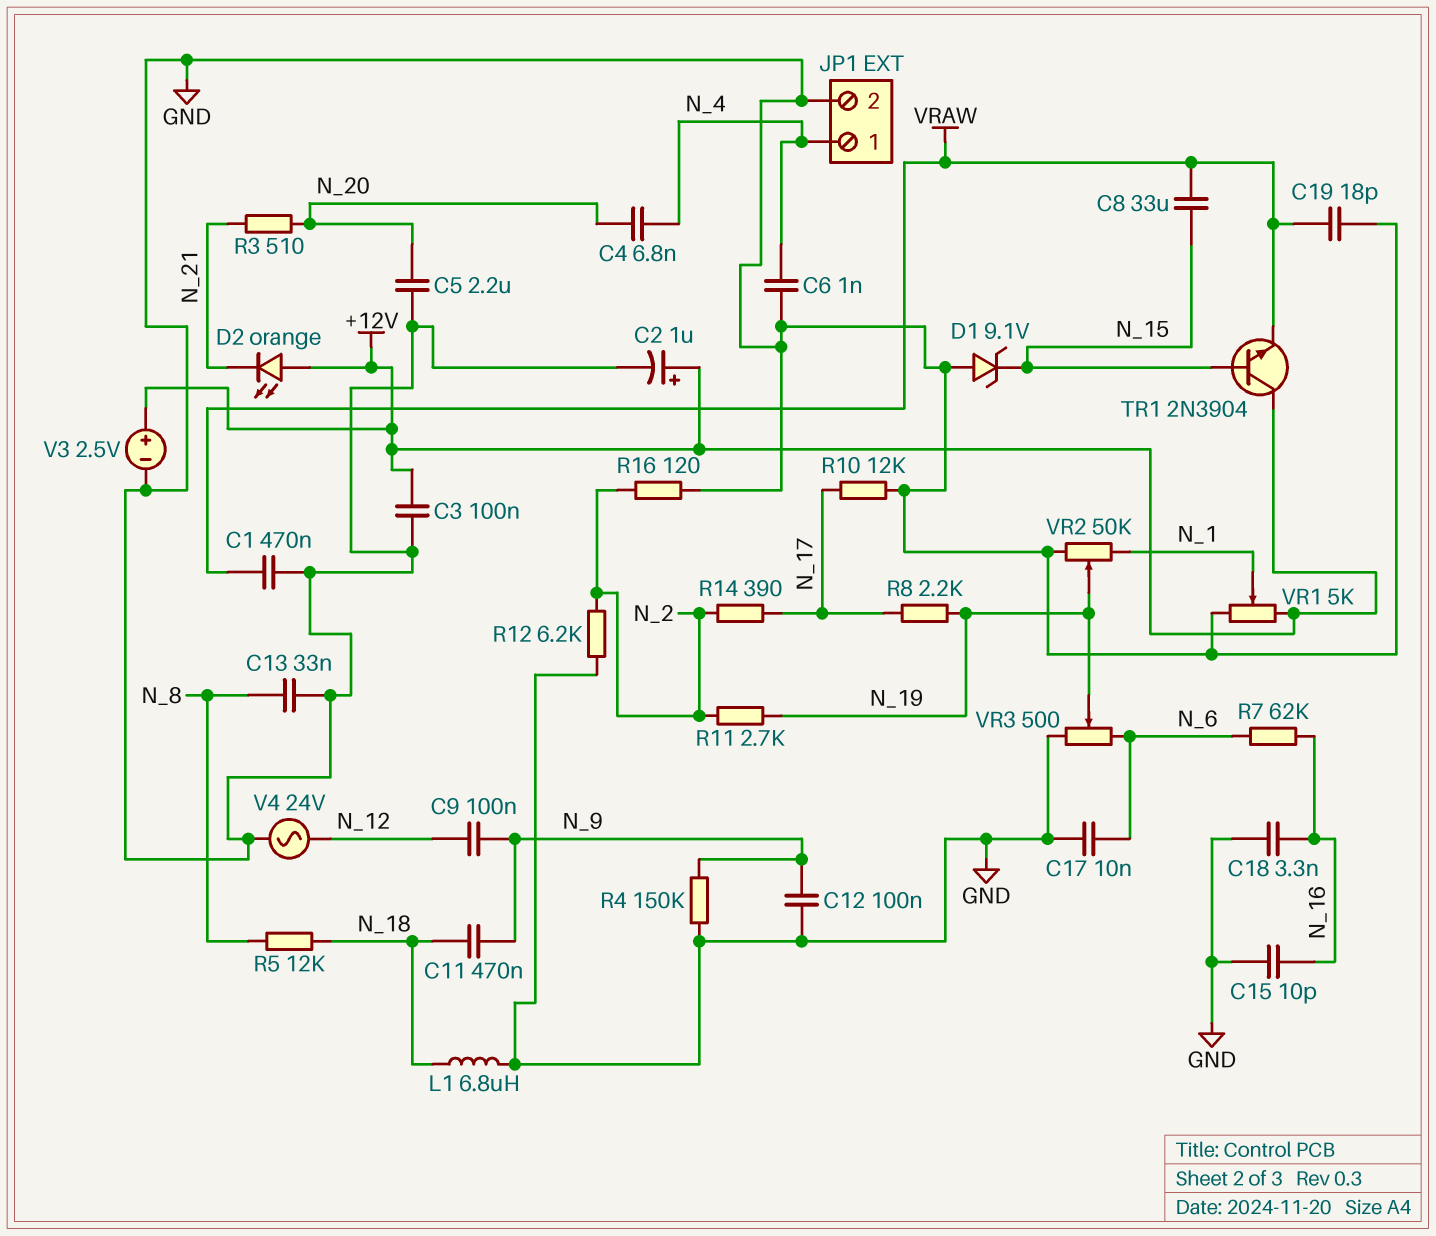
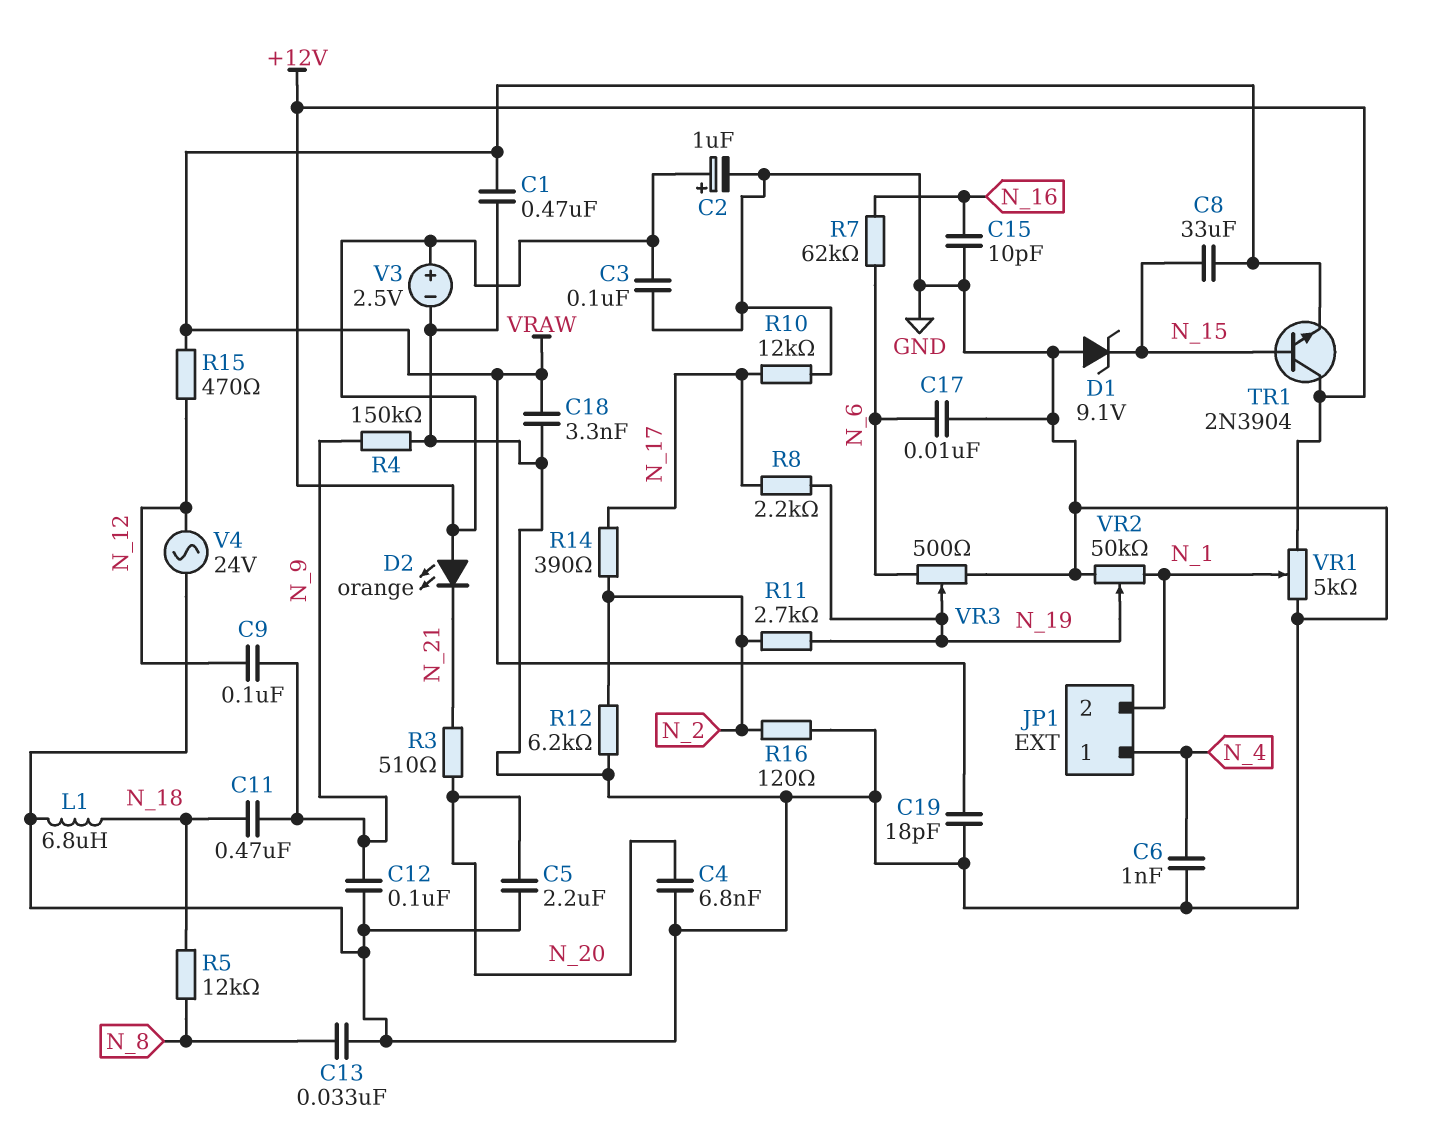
C4: 6.8nF (N_4, N_20) -> 6.8nF (GND, N_20)
C18: 3.3nF (GND, N_16) -> 3.3nF (GND, VRAW)
JP1 pin 2: GND -> N_1
R15: none -> 470 (N_12, VRAW)

